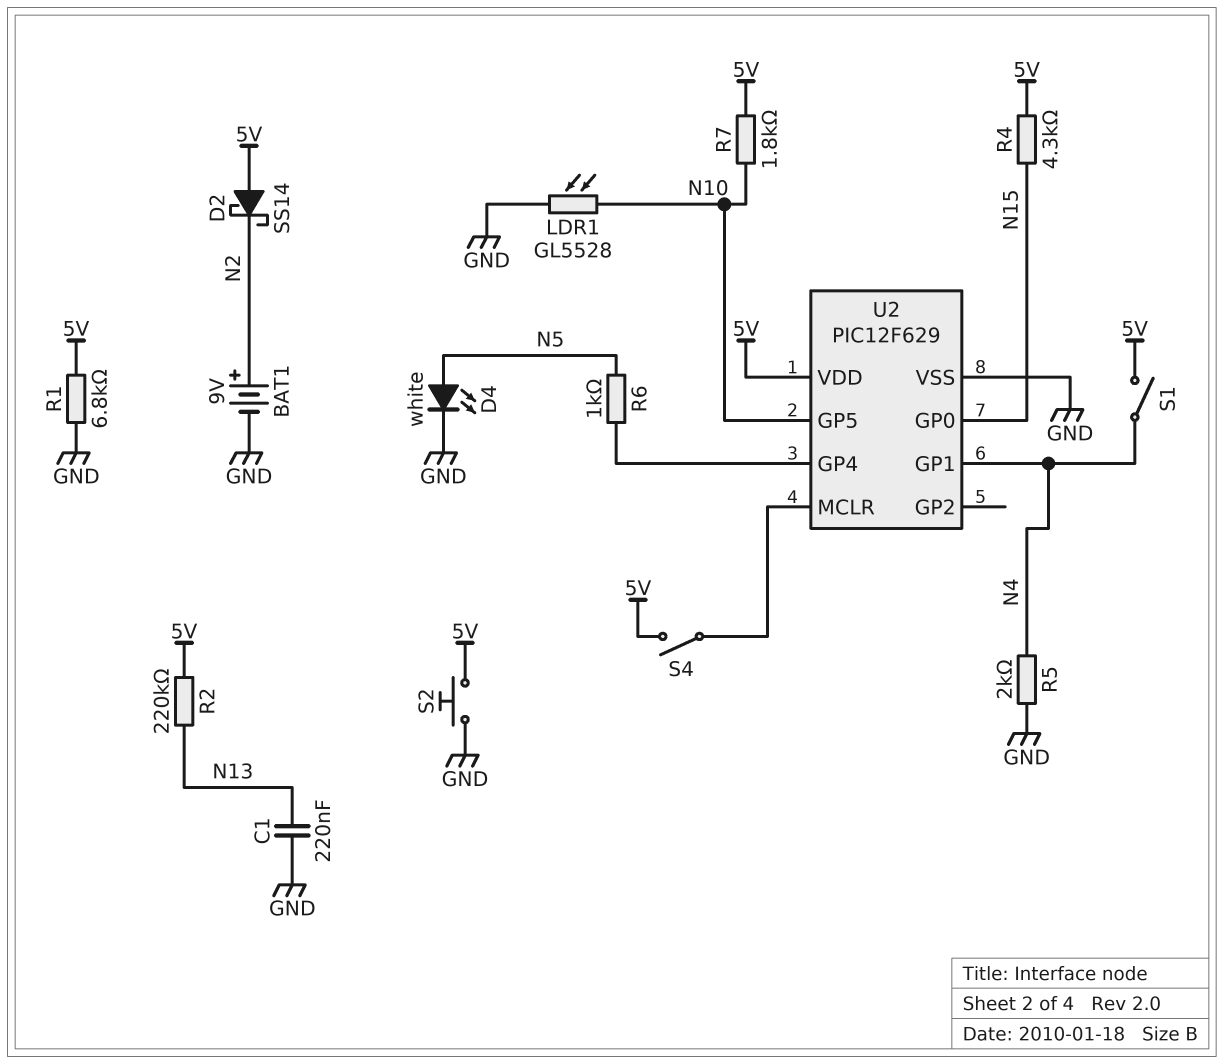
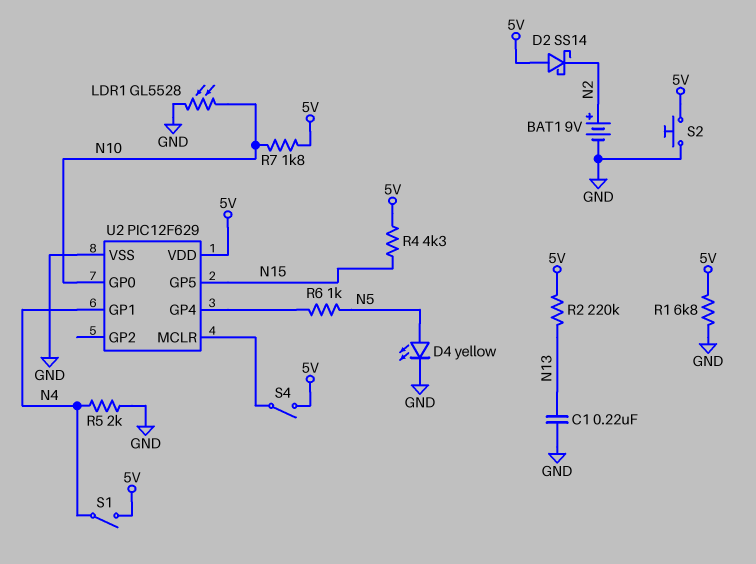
D4: LED white (A N5, K GND) -> LED yellow (A N5, K GND)
U2 pin GP0: N15 -> N10
U2 pin GP5: N10 -> N15

